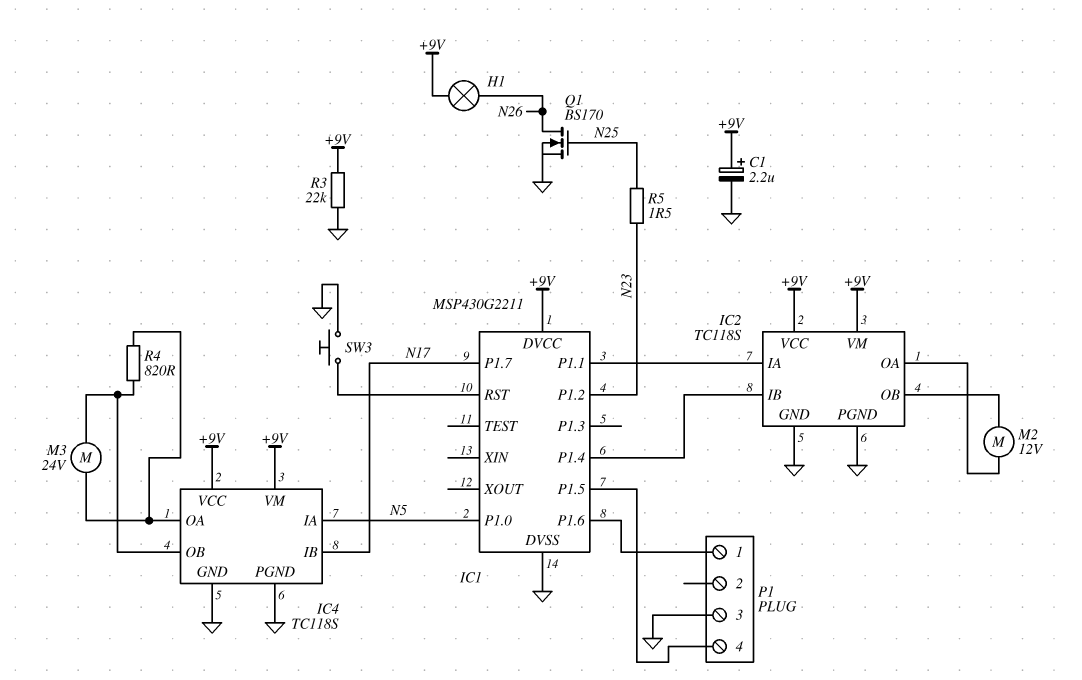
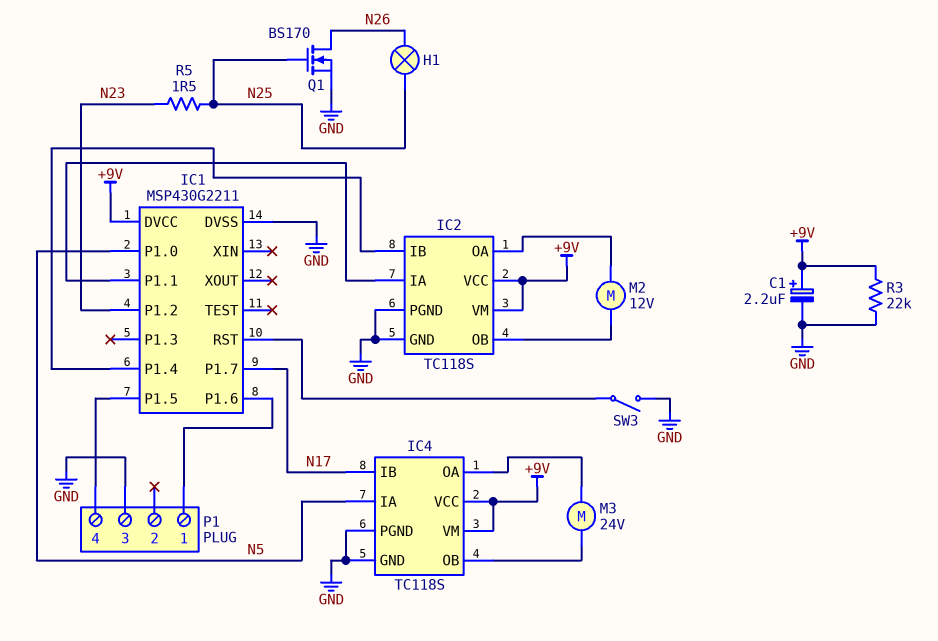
H1: lamp (+9V, N26) -> lamp (N25, N26)
R4: 820 (IC4/OA, IC4/OB) -> none
SW3: button (GND, IC1/RST) -> switch (GND, IC1/RST)

